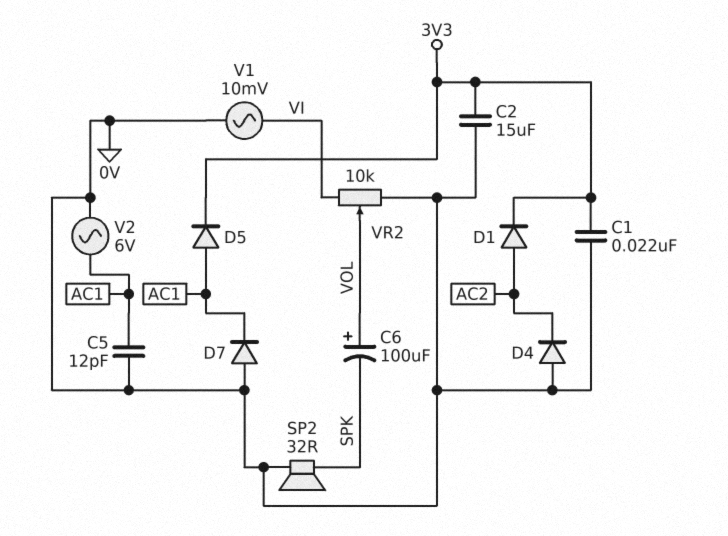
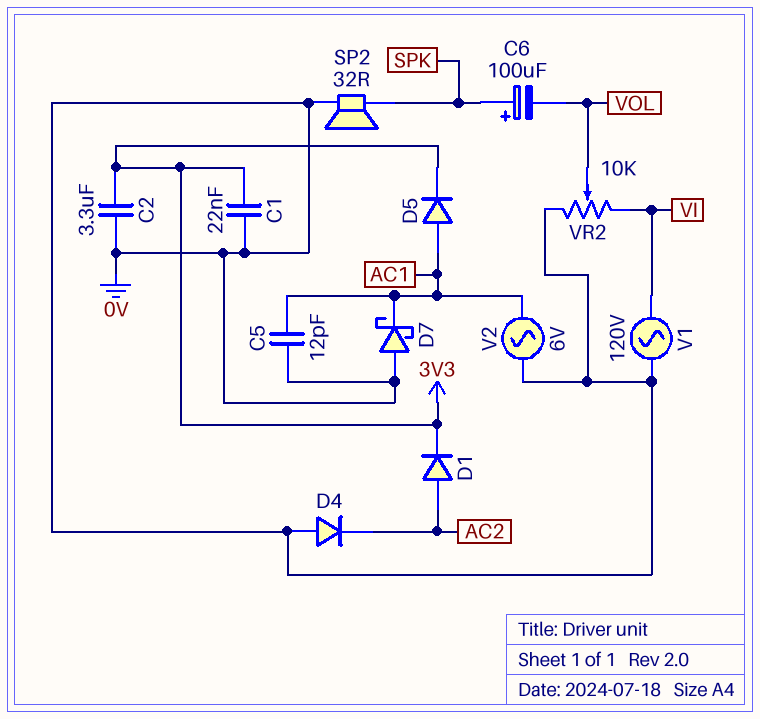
C2: 15uF (0V, 3V3) -> 3.3uF (0V, 3V3)
C6: 100uF (plus VOL, minus SPK) -> 100uF (plus SPK, minus VOL)
D7: diode (A 0V, K AC1) -> schottky (A 0V, K AC1)
V1: AC 10mV (0V, VI) -> AC 120V (0V, VI)

